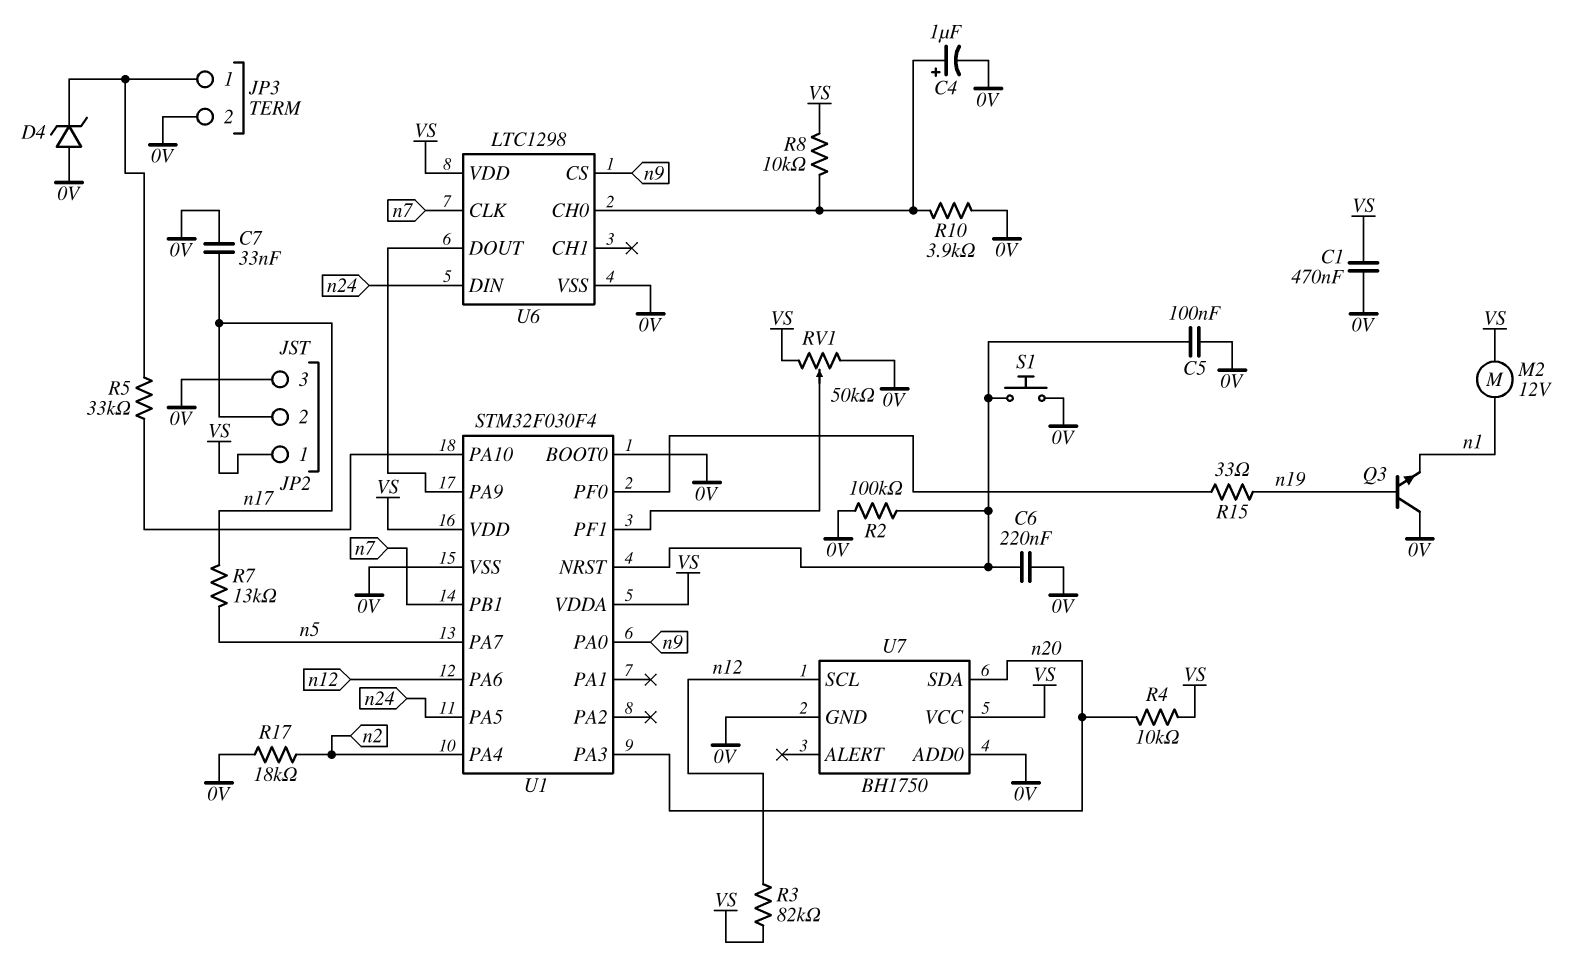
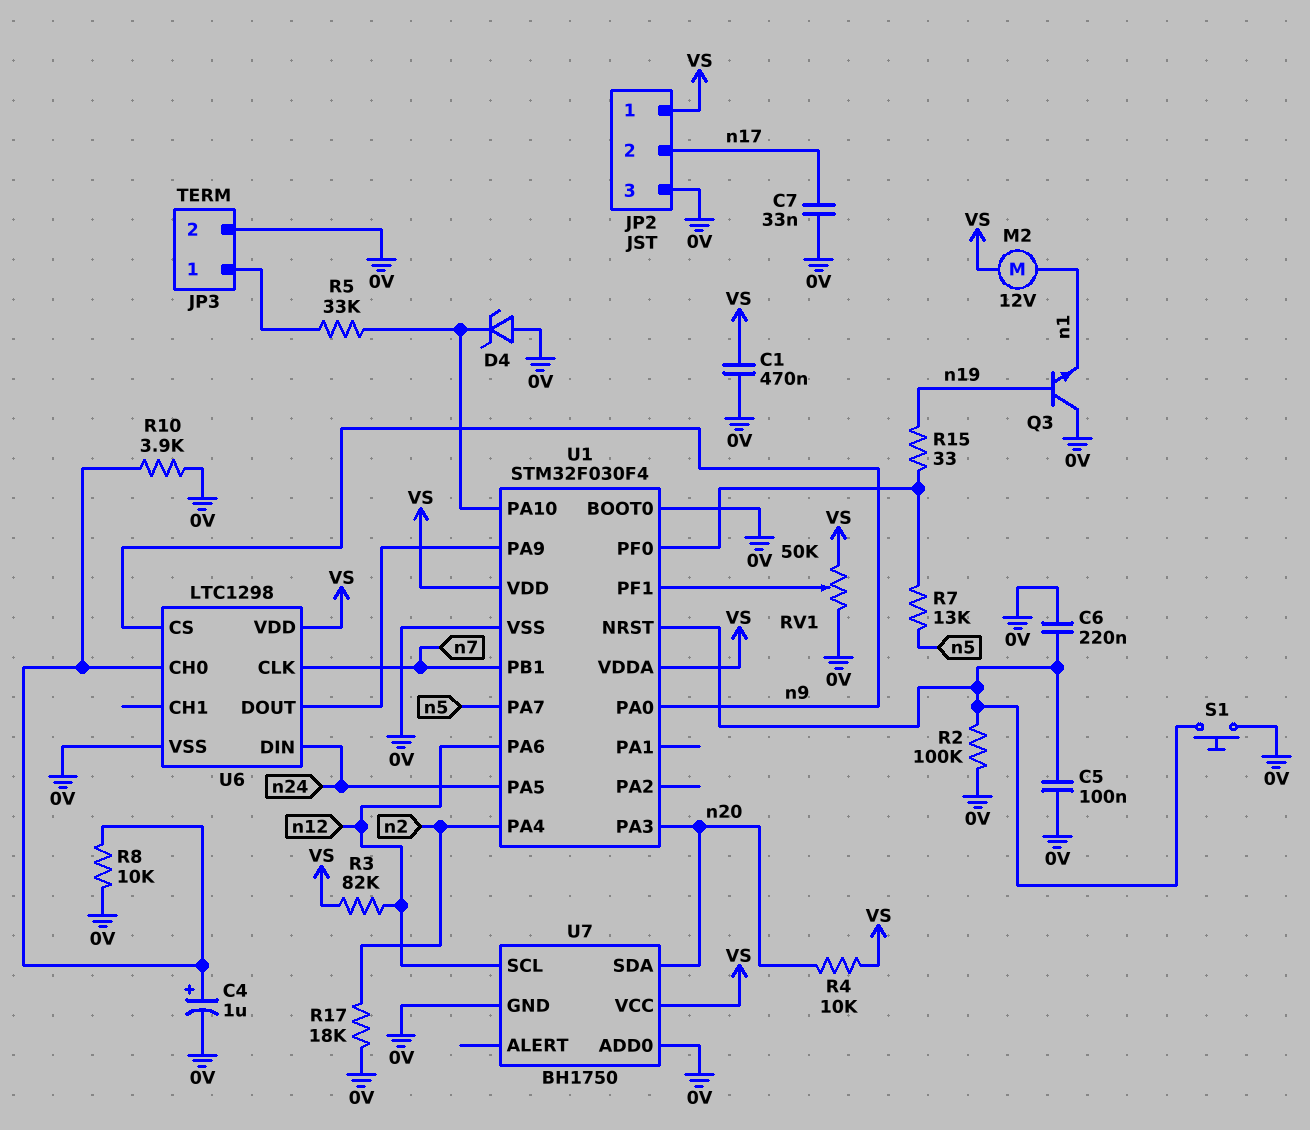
D4: zener (A 0V, K JP3/1) -> zener (A 0V, K U1/PA10)
R7: 13k (n5, n17) -> 13k (U1/PF0, n5)
R8: 10k (U6/CH0, VS) -> 10k (0V, U6/CH0)

